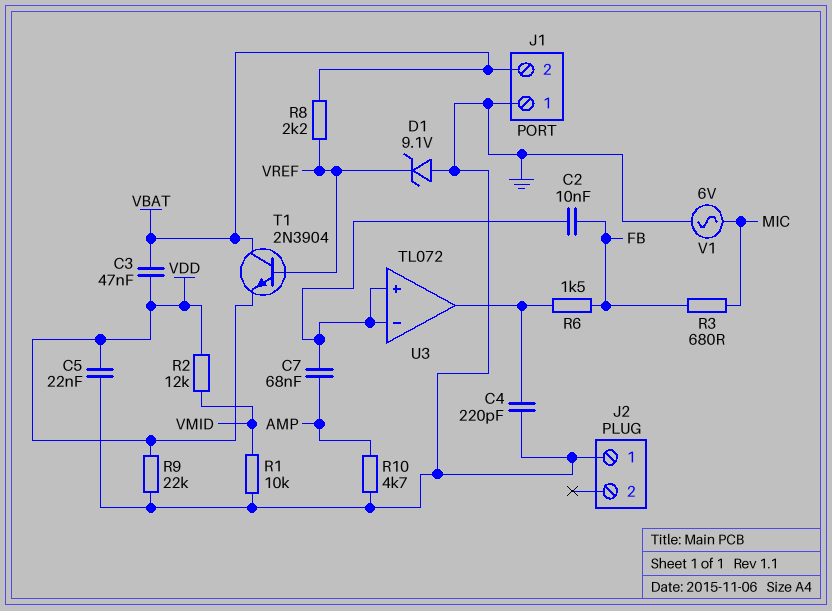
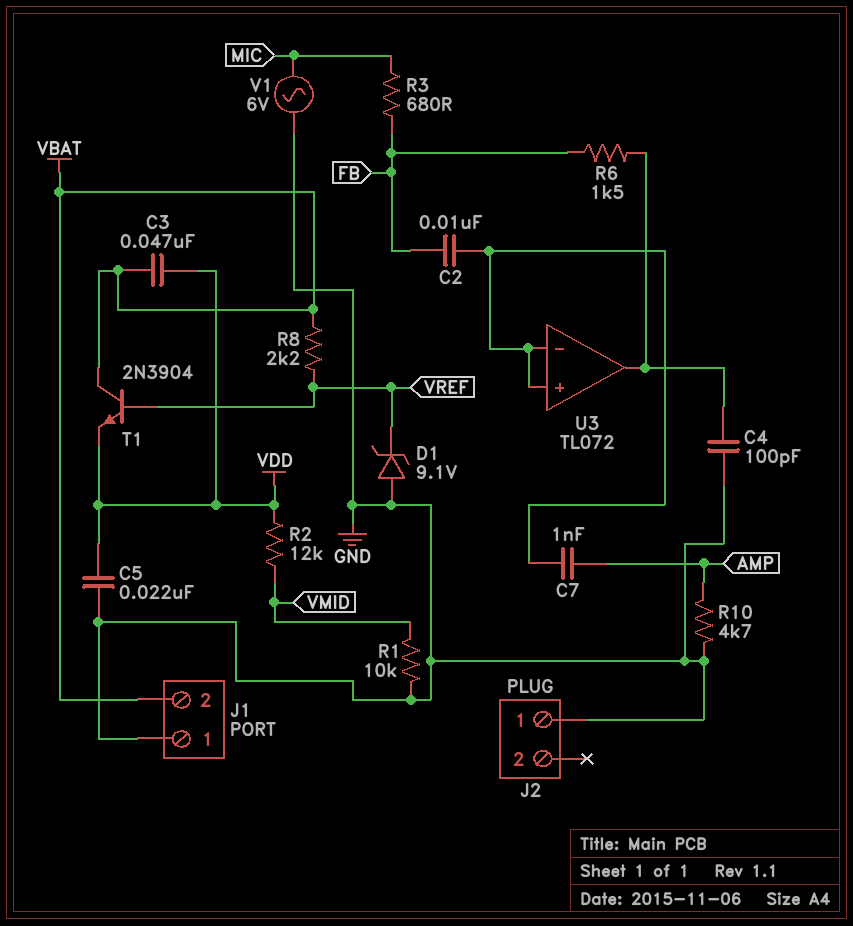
C4: 220pF (GND, U3/out) -> 100pF (GND, U3/out)
C7: 68nF (AMP, U3/in+) -> 1nF (AMP, U3/in+)
R9: 22k (GND, VDD) -> none

